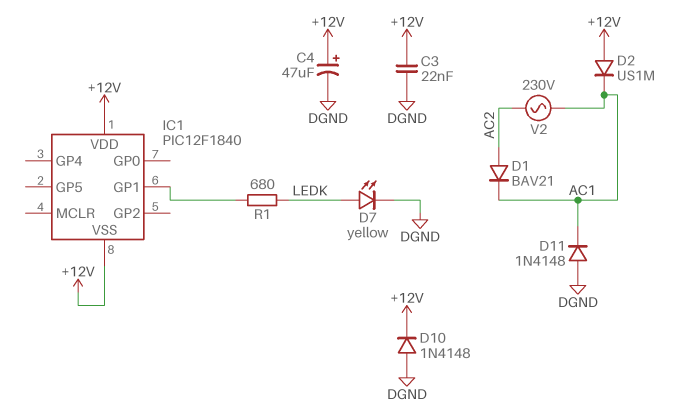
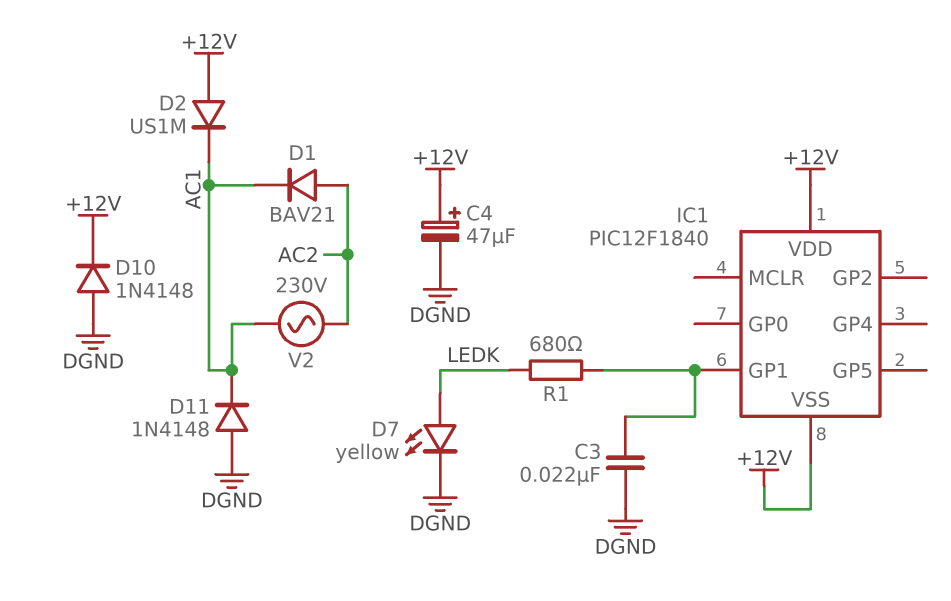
C3: 22nF (+12V, DGND) -> 22nF (DGND, IC1/GP1)

